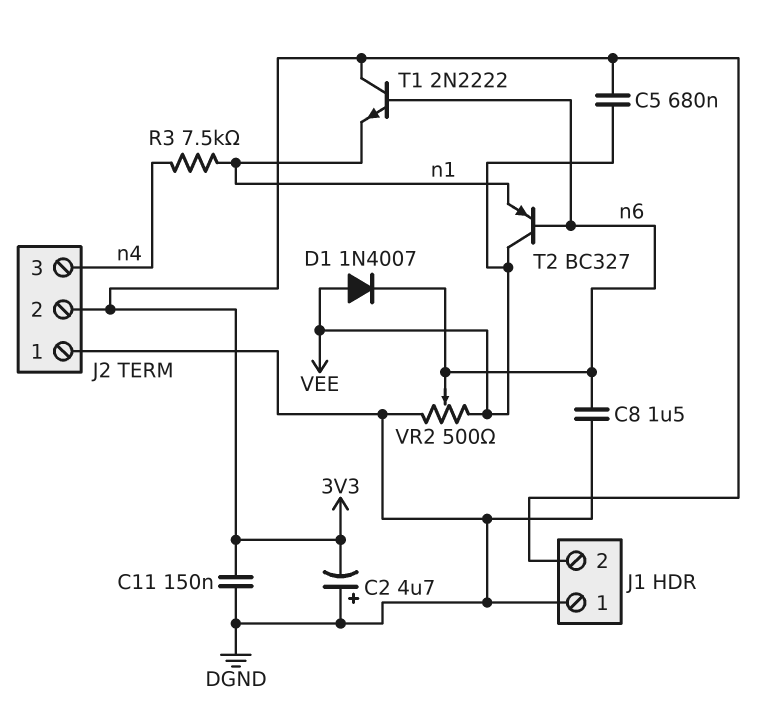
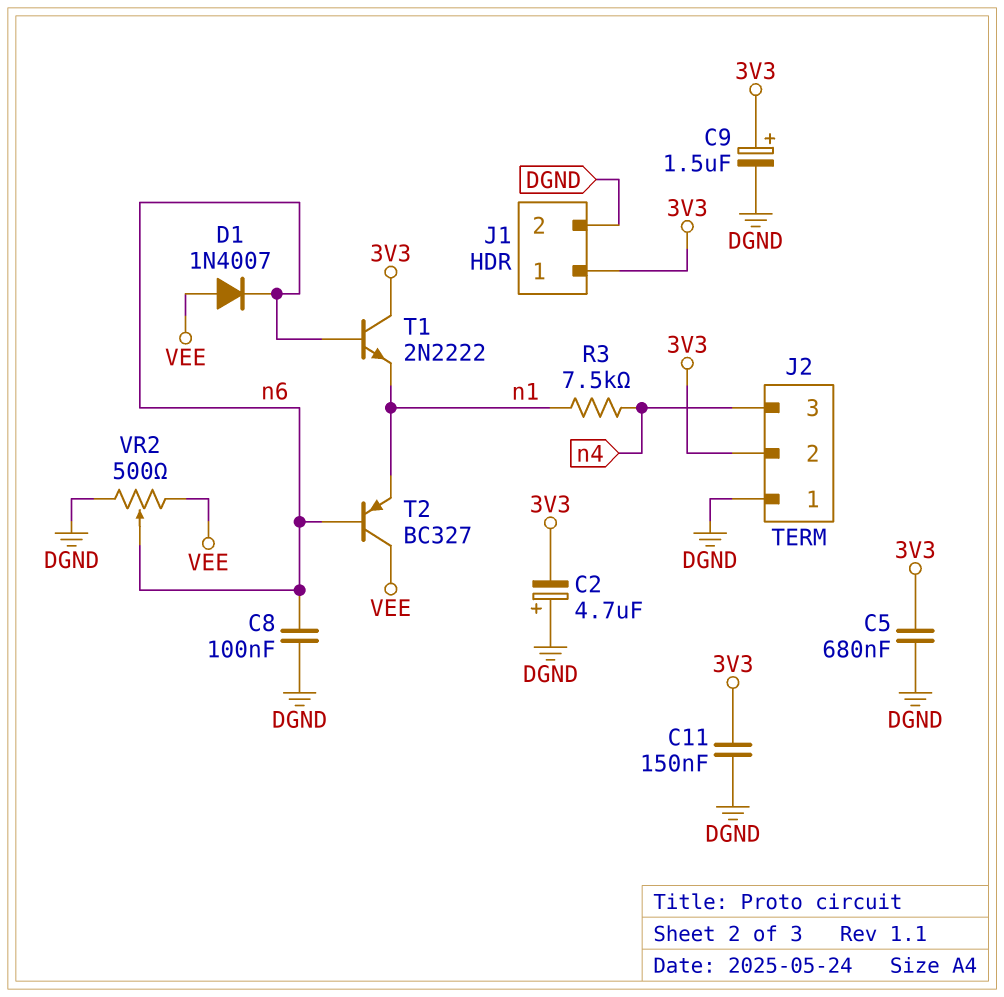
C5: 680nF (3V3, VEE) -> 680nF (3V3, DGND)
C8: 1.5uF (DGND, n6) -> 100nF (DGND, n6)
C9: none -> 1.5uF (plus 3V3, minus DGND)
J1 pin 1: DGND -> 3V3
J1 pin 2: 3V3 -> DGND

